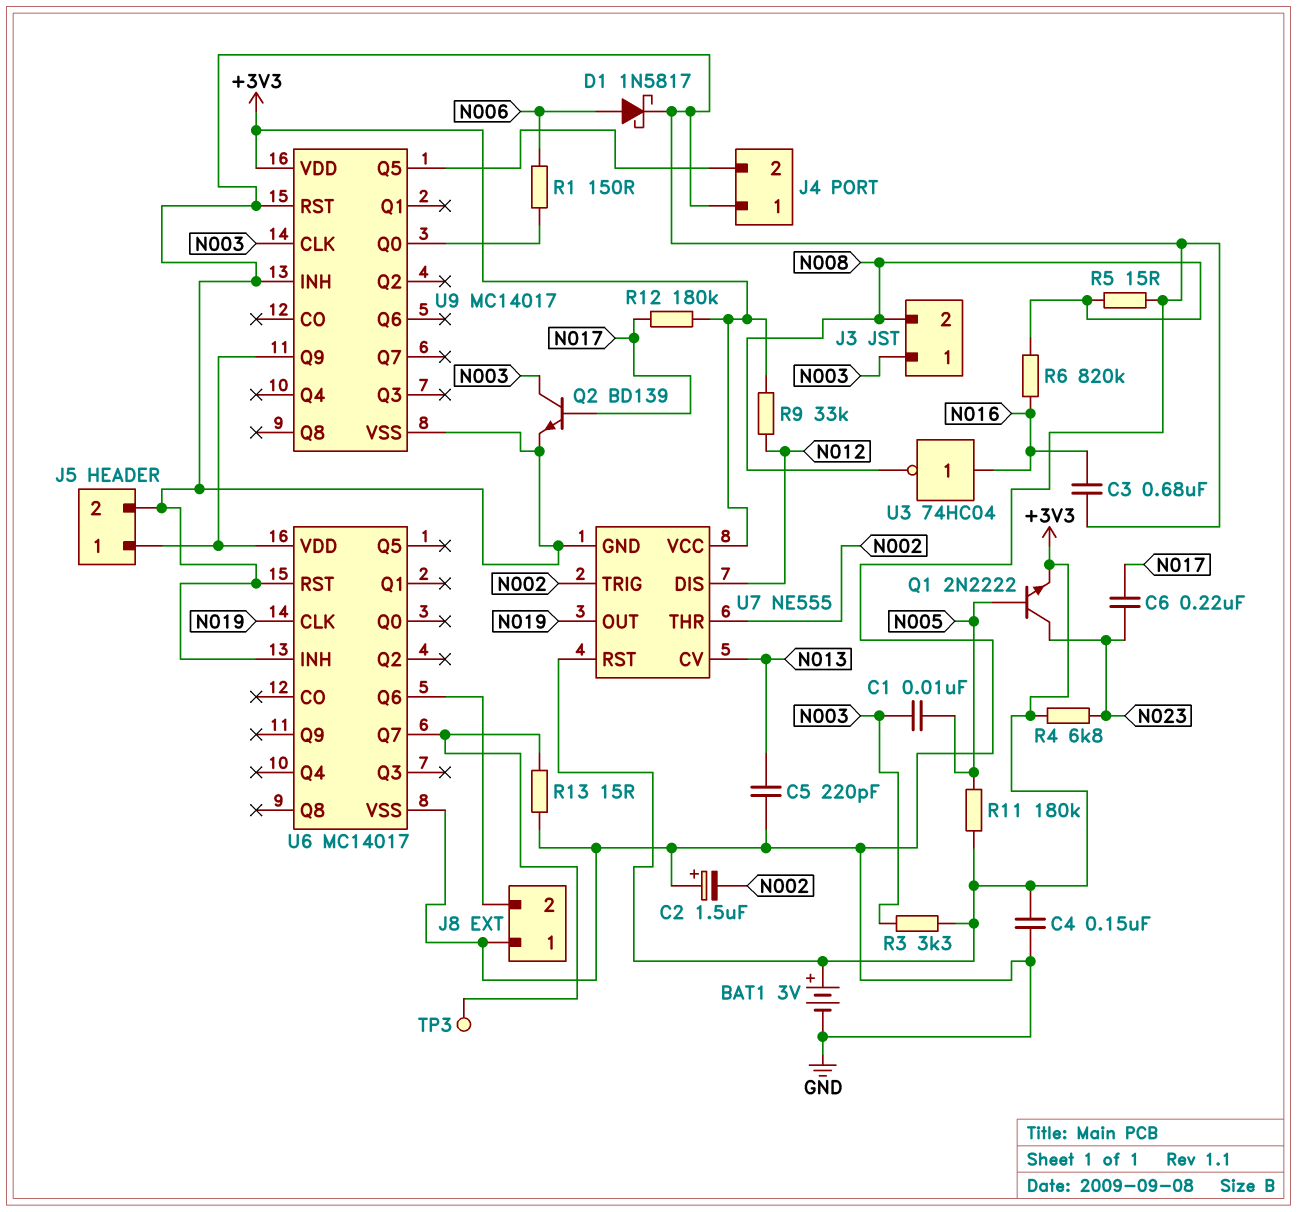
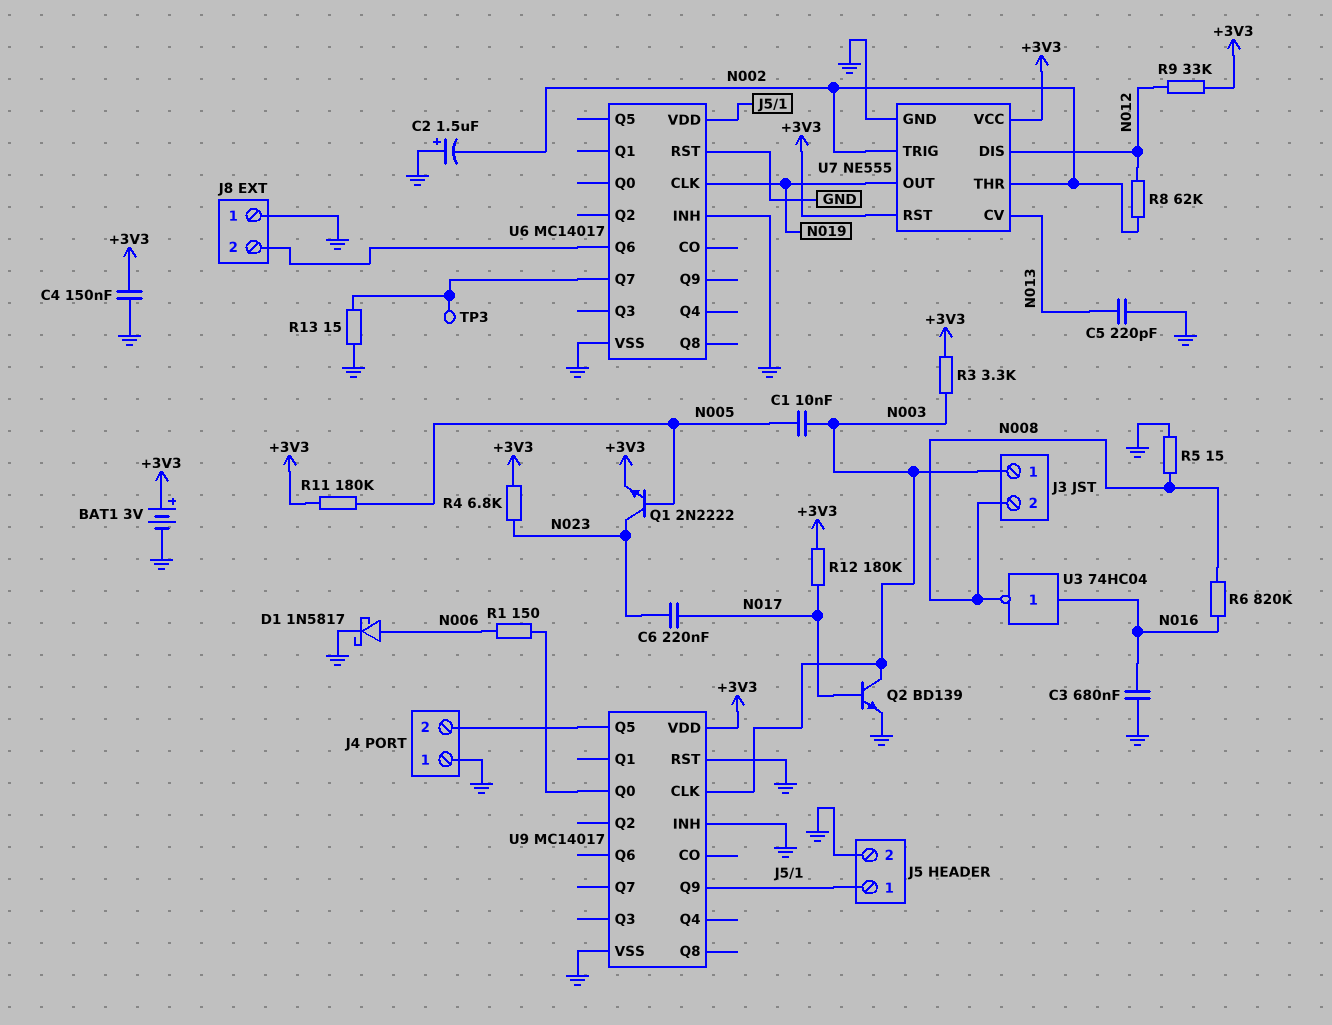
R8: none -> 62k (N002, N012)

